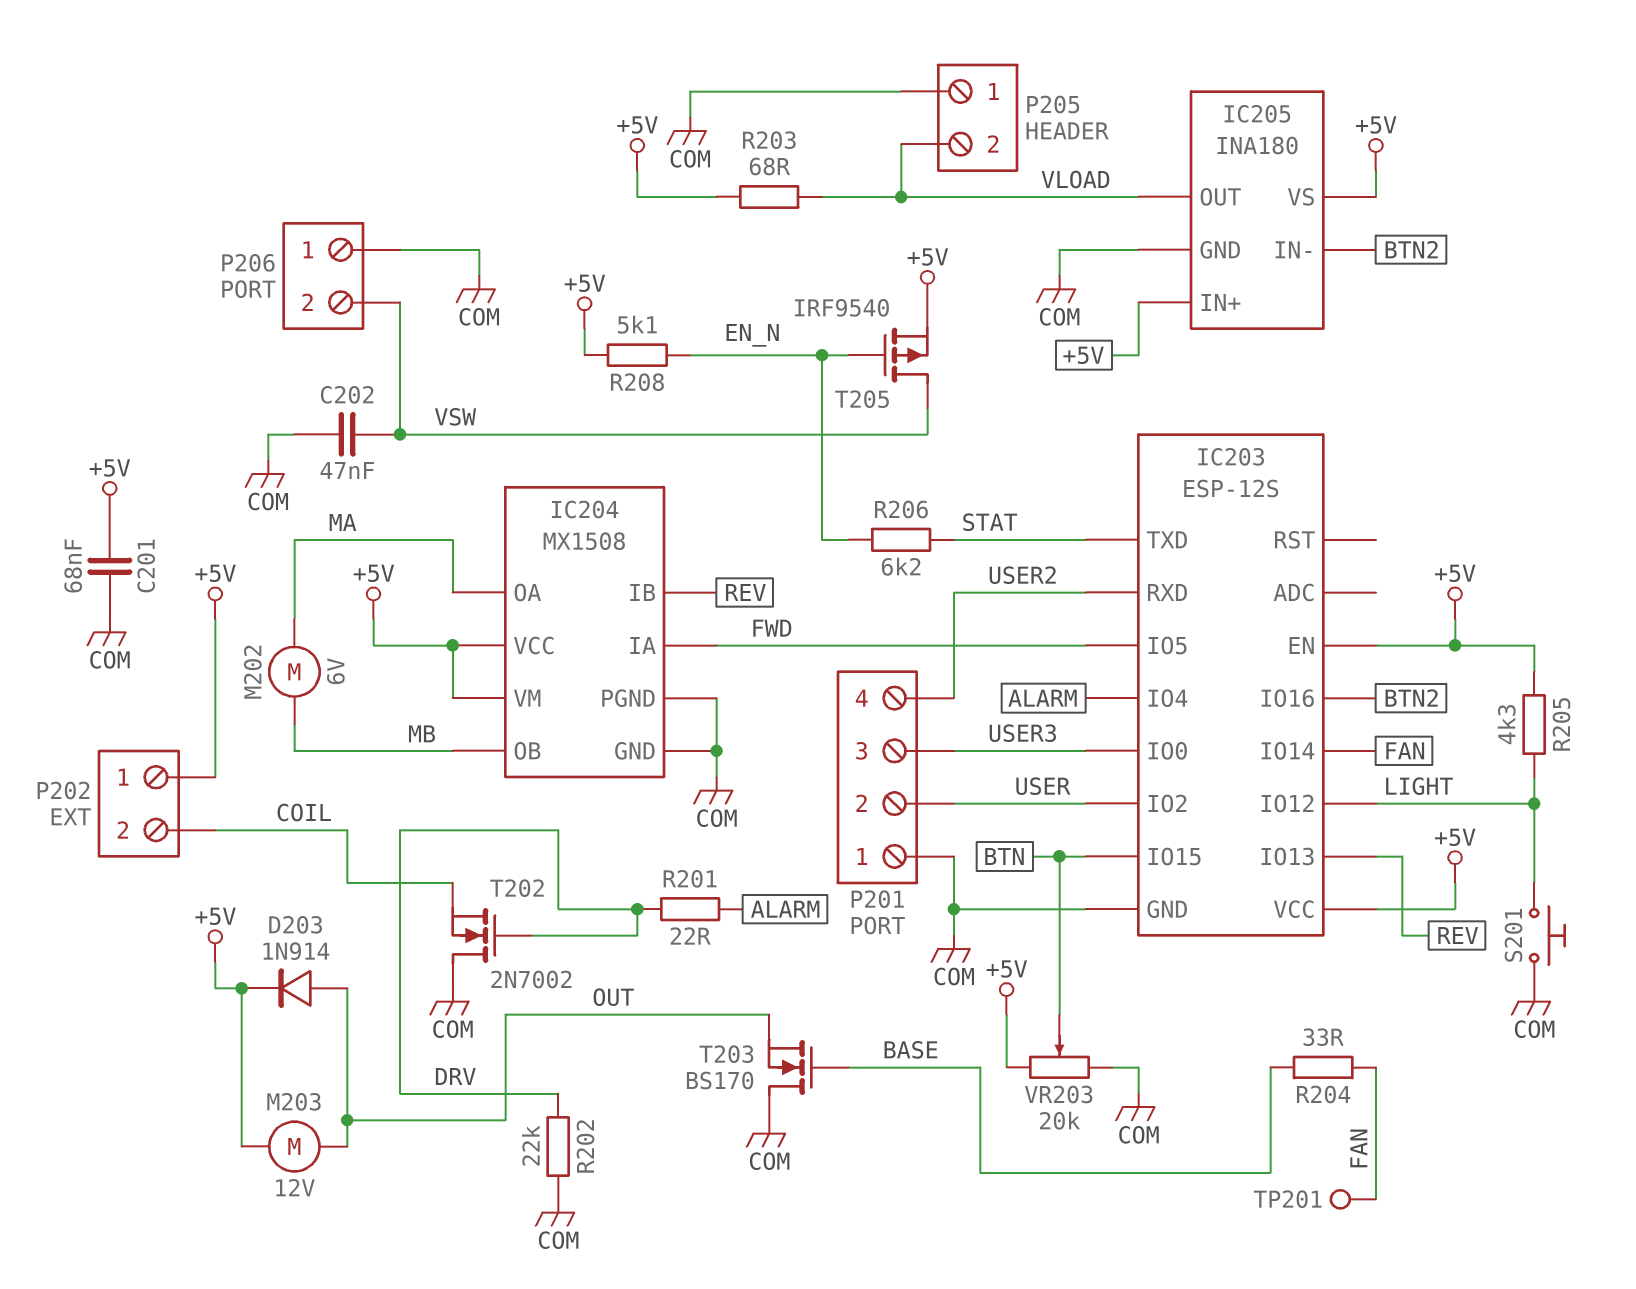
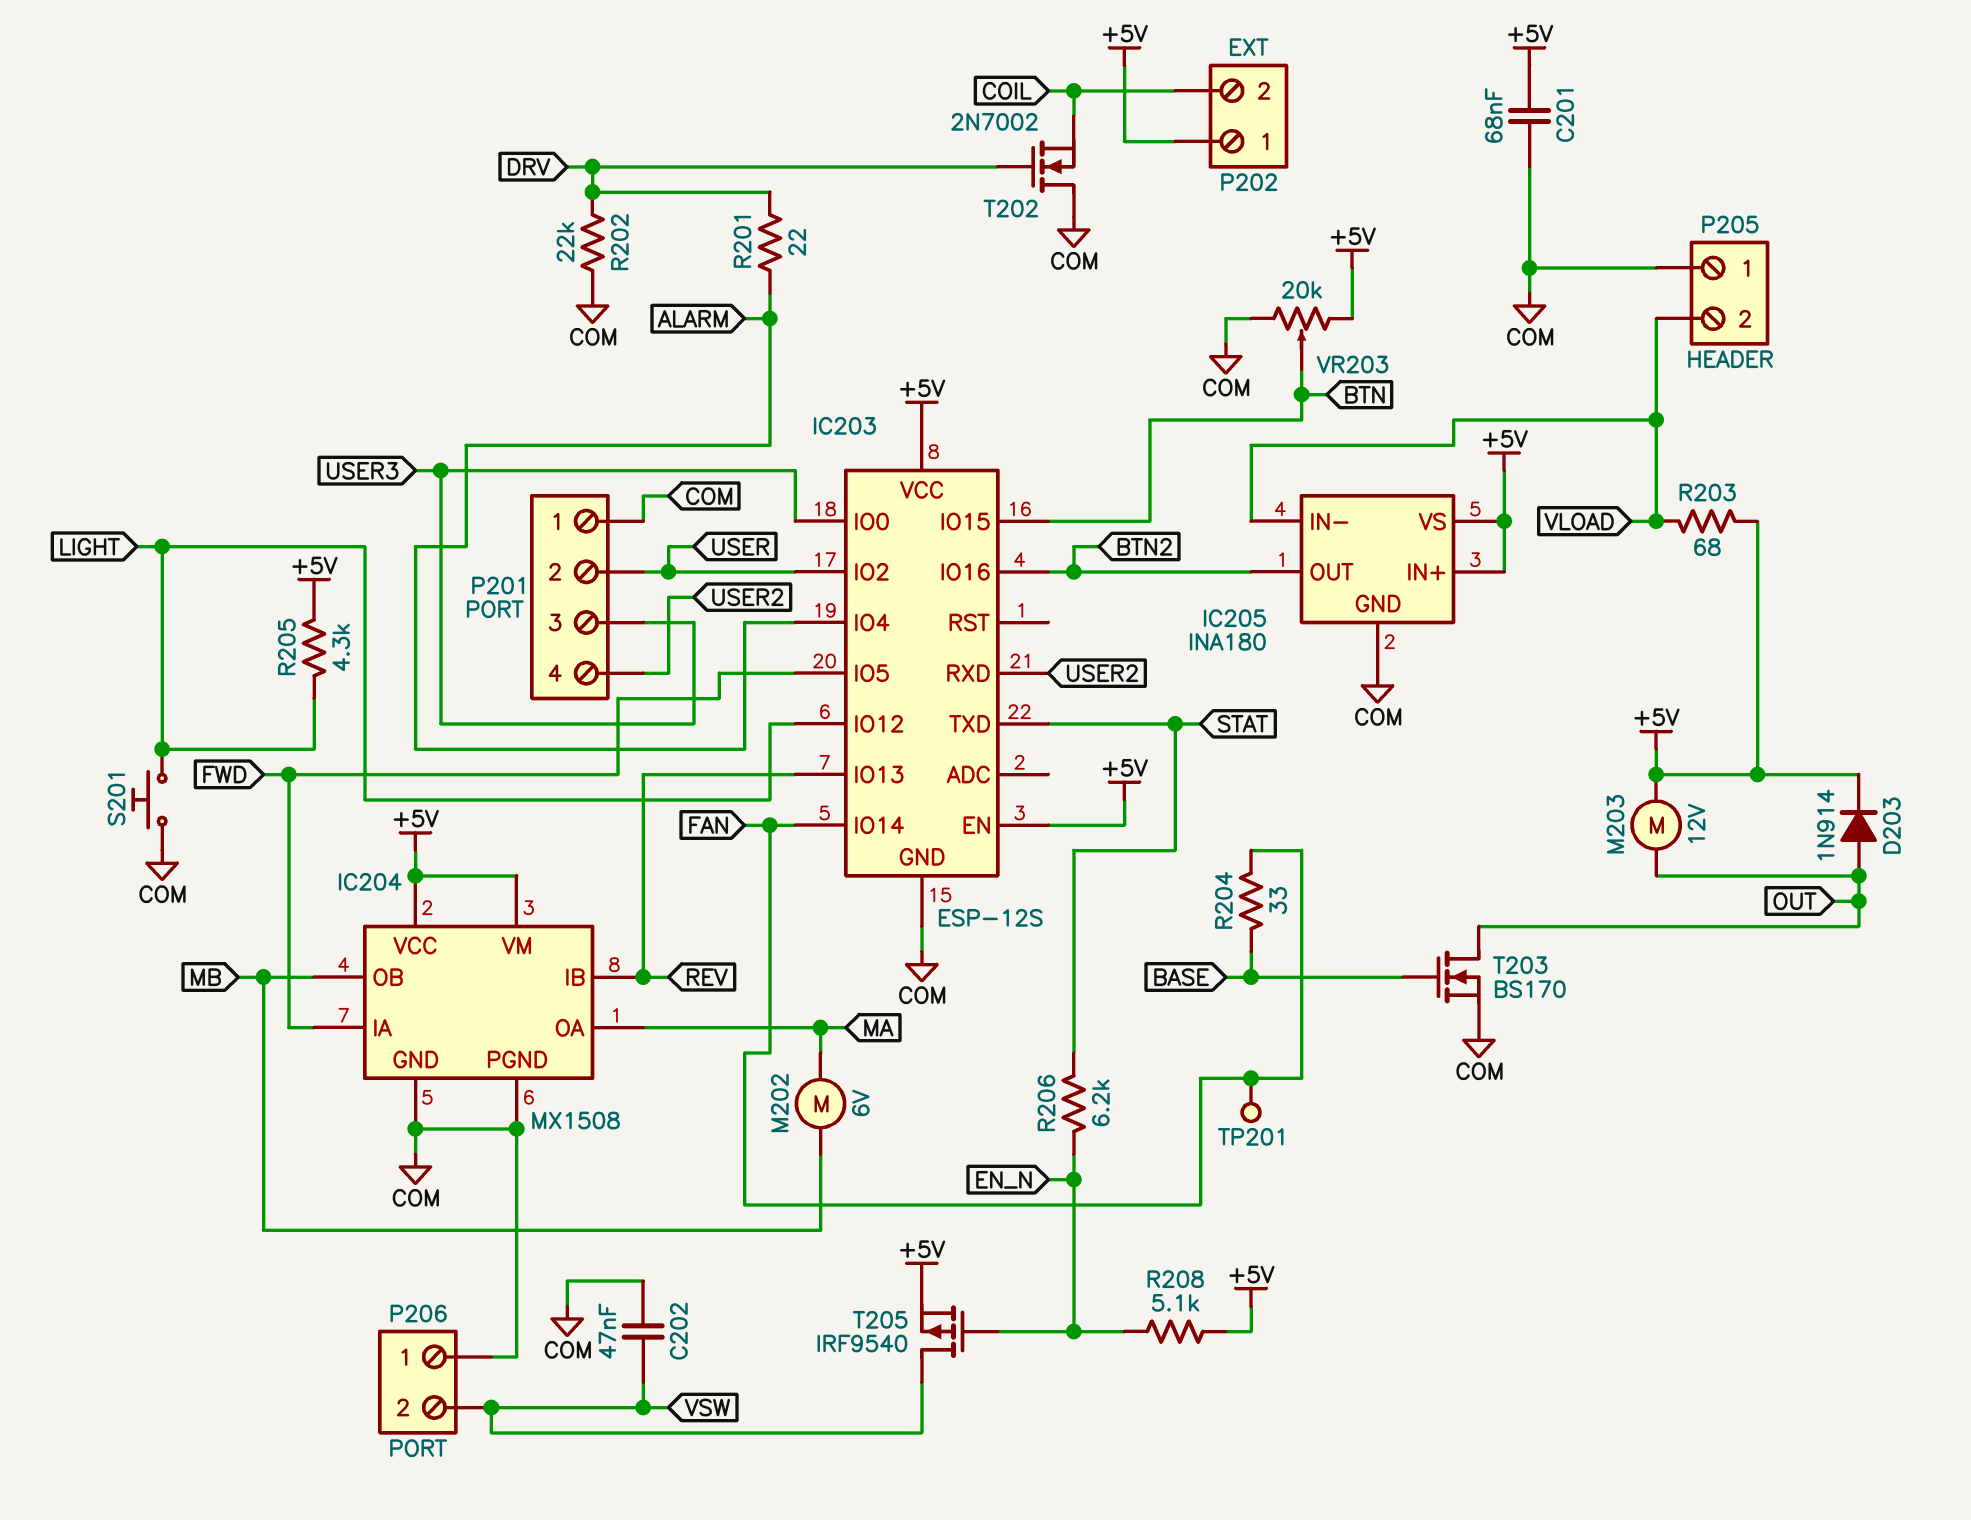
IC205 pin IN-: BTN2 -> VLOAD
IC205 pin OUT: VLOAD -> BTN2
T203: NMOS BS170 (G BASE, D COM, S OUT) -> NMOS BS170 (G BASE, D OUT, S COM)

